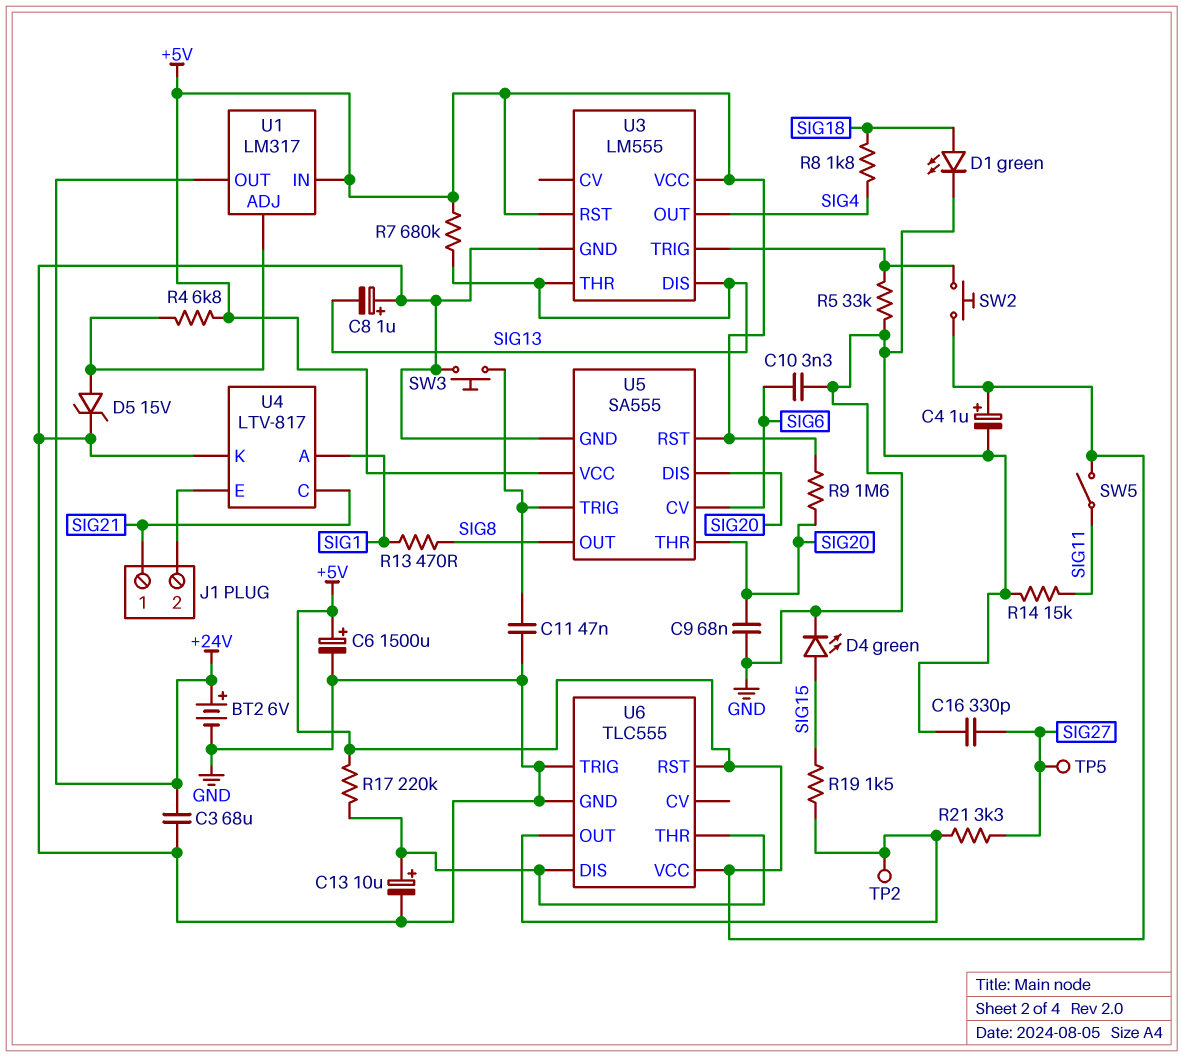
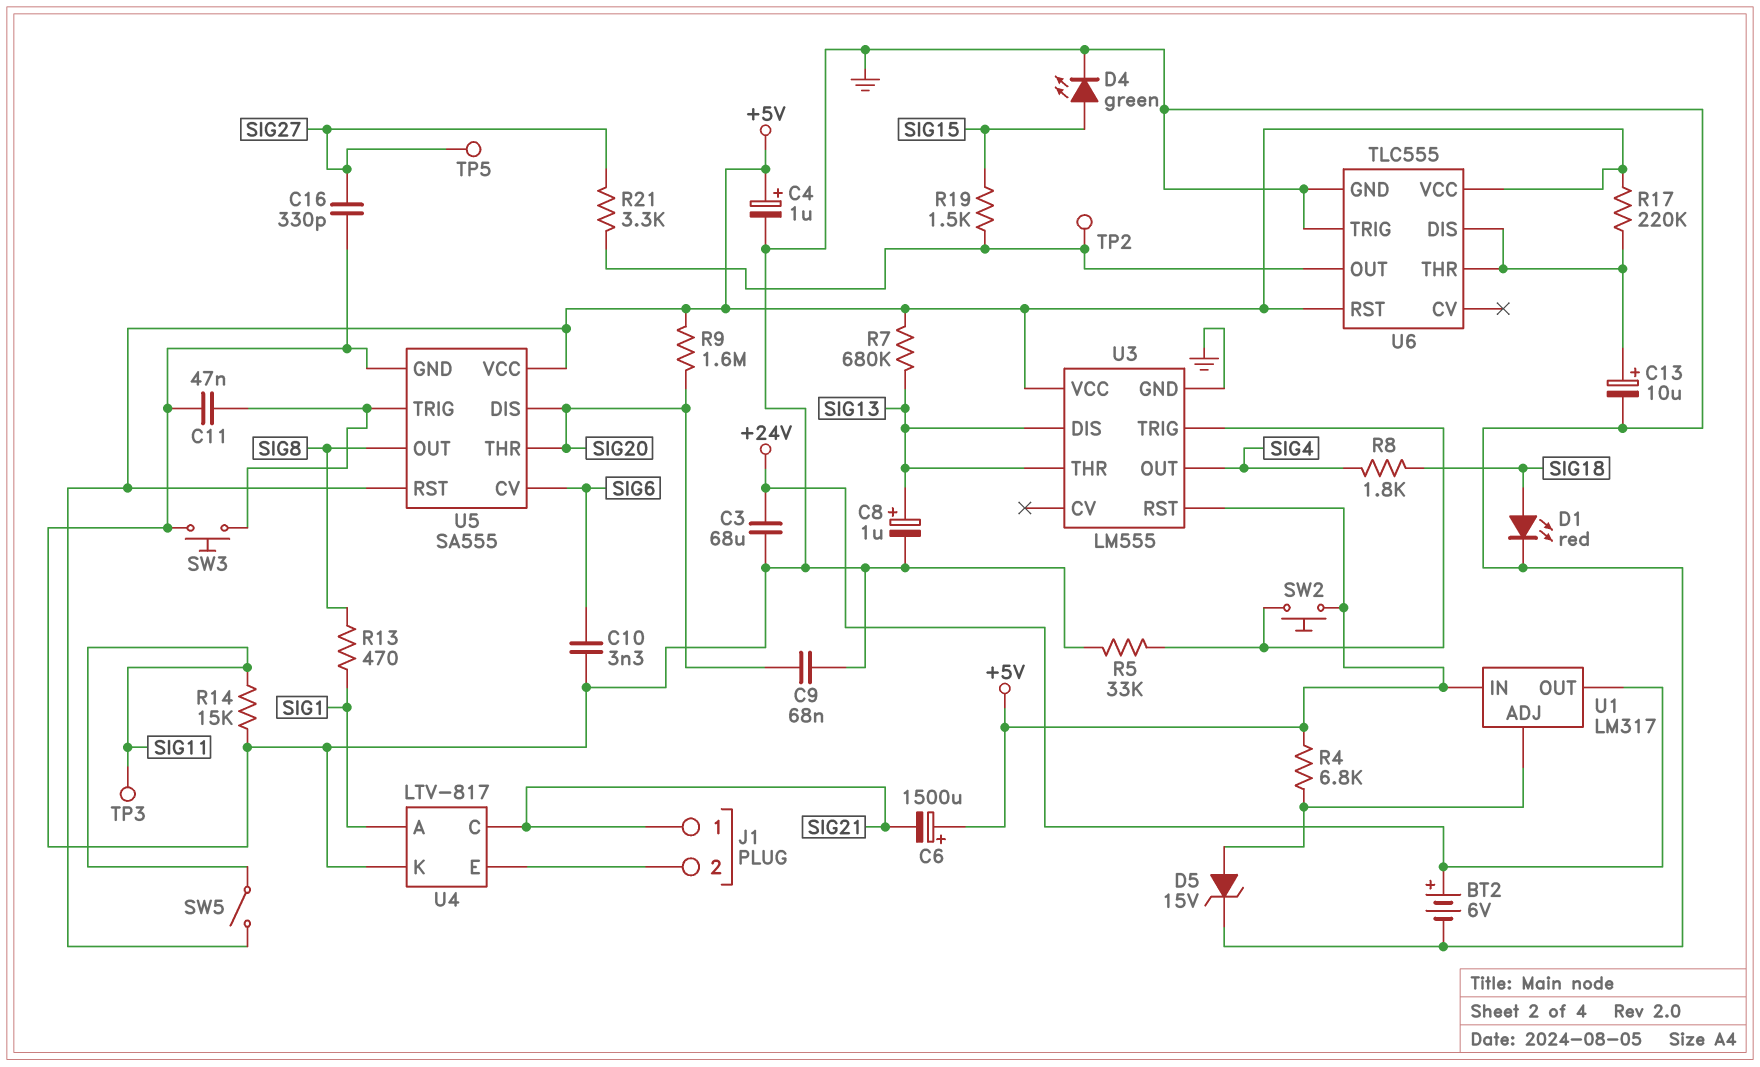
C6: 1500uF (plus +5V, minus GND) -> 1500uF (plus +5V, minus SIG21)
C8: 1uF (plus GND, minus SIG13) -> 1uF (plus SIG13, minus GND)
D1: LED green (A SIG18, K GND) -> LED red (A SIG18, K GND)
TP3: none -> test point (SIG11)

